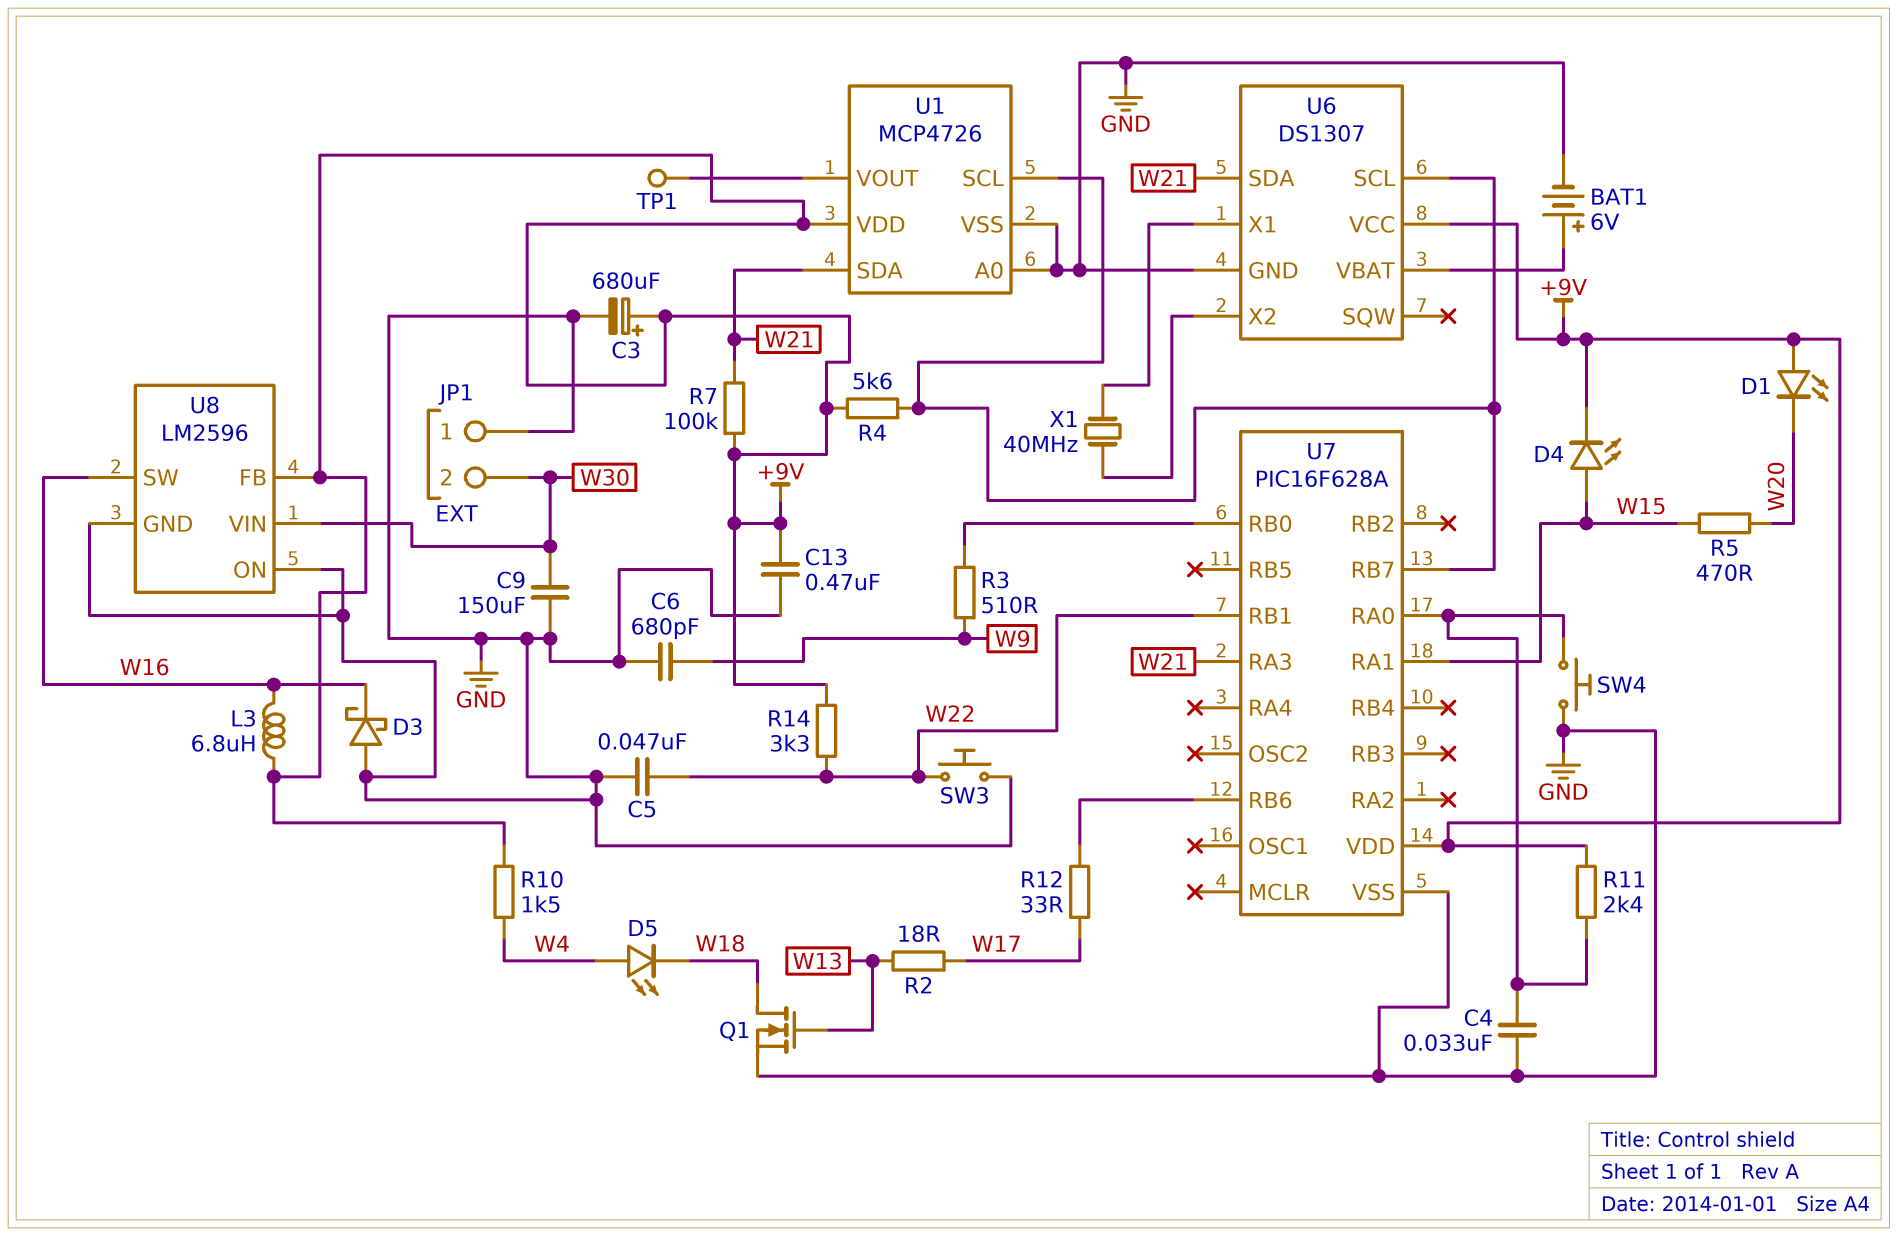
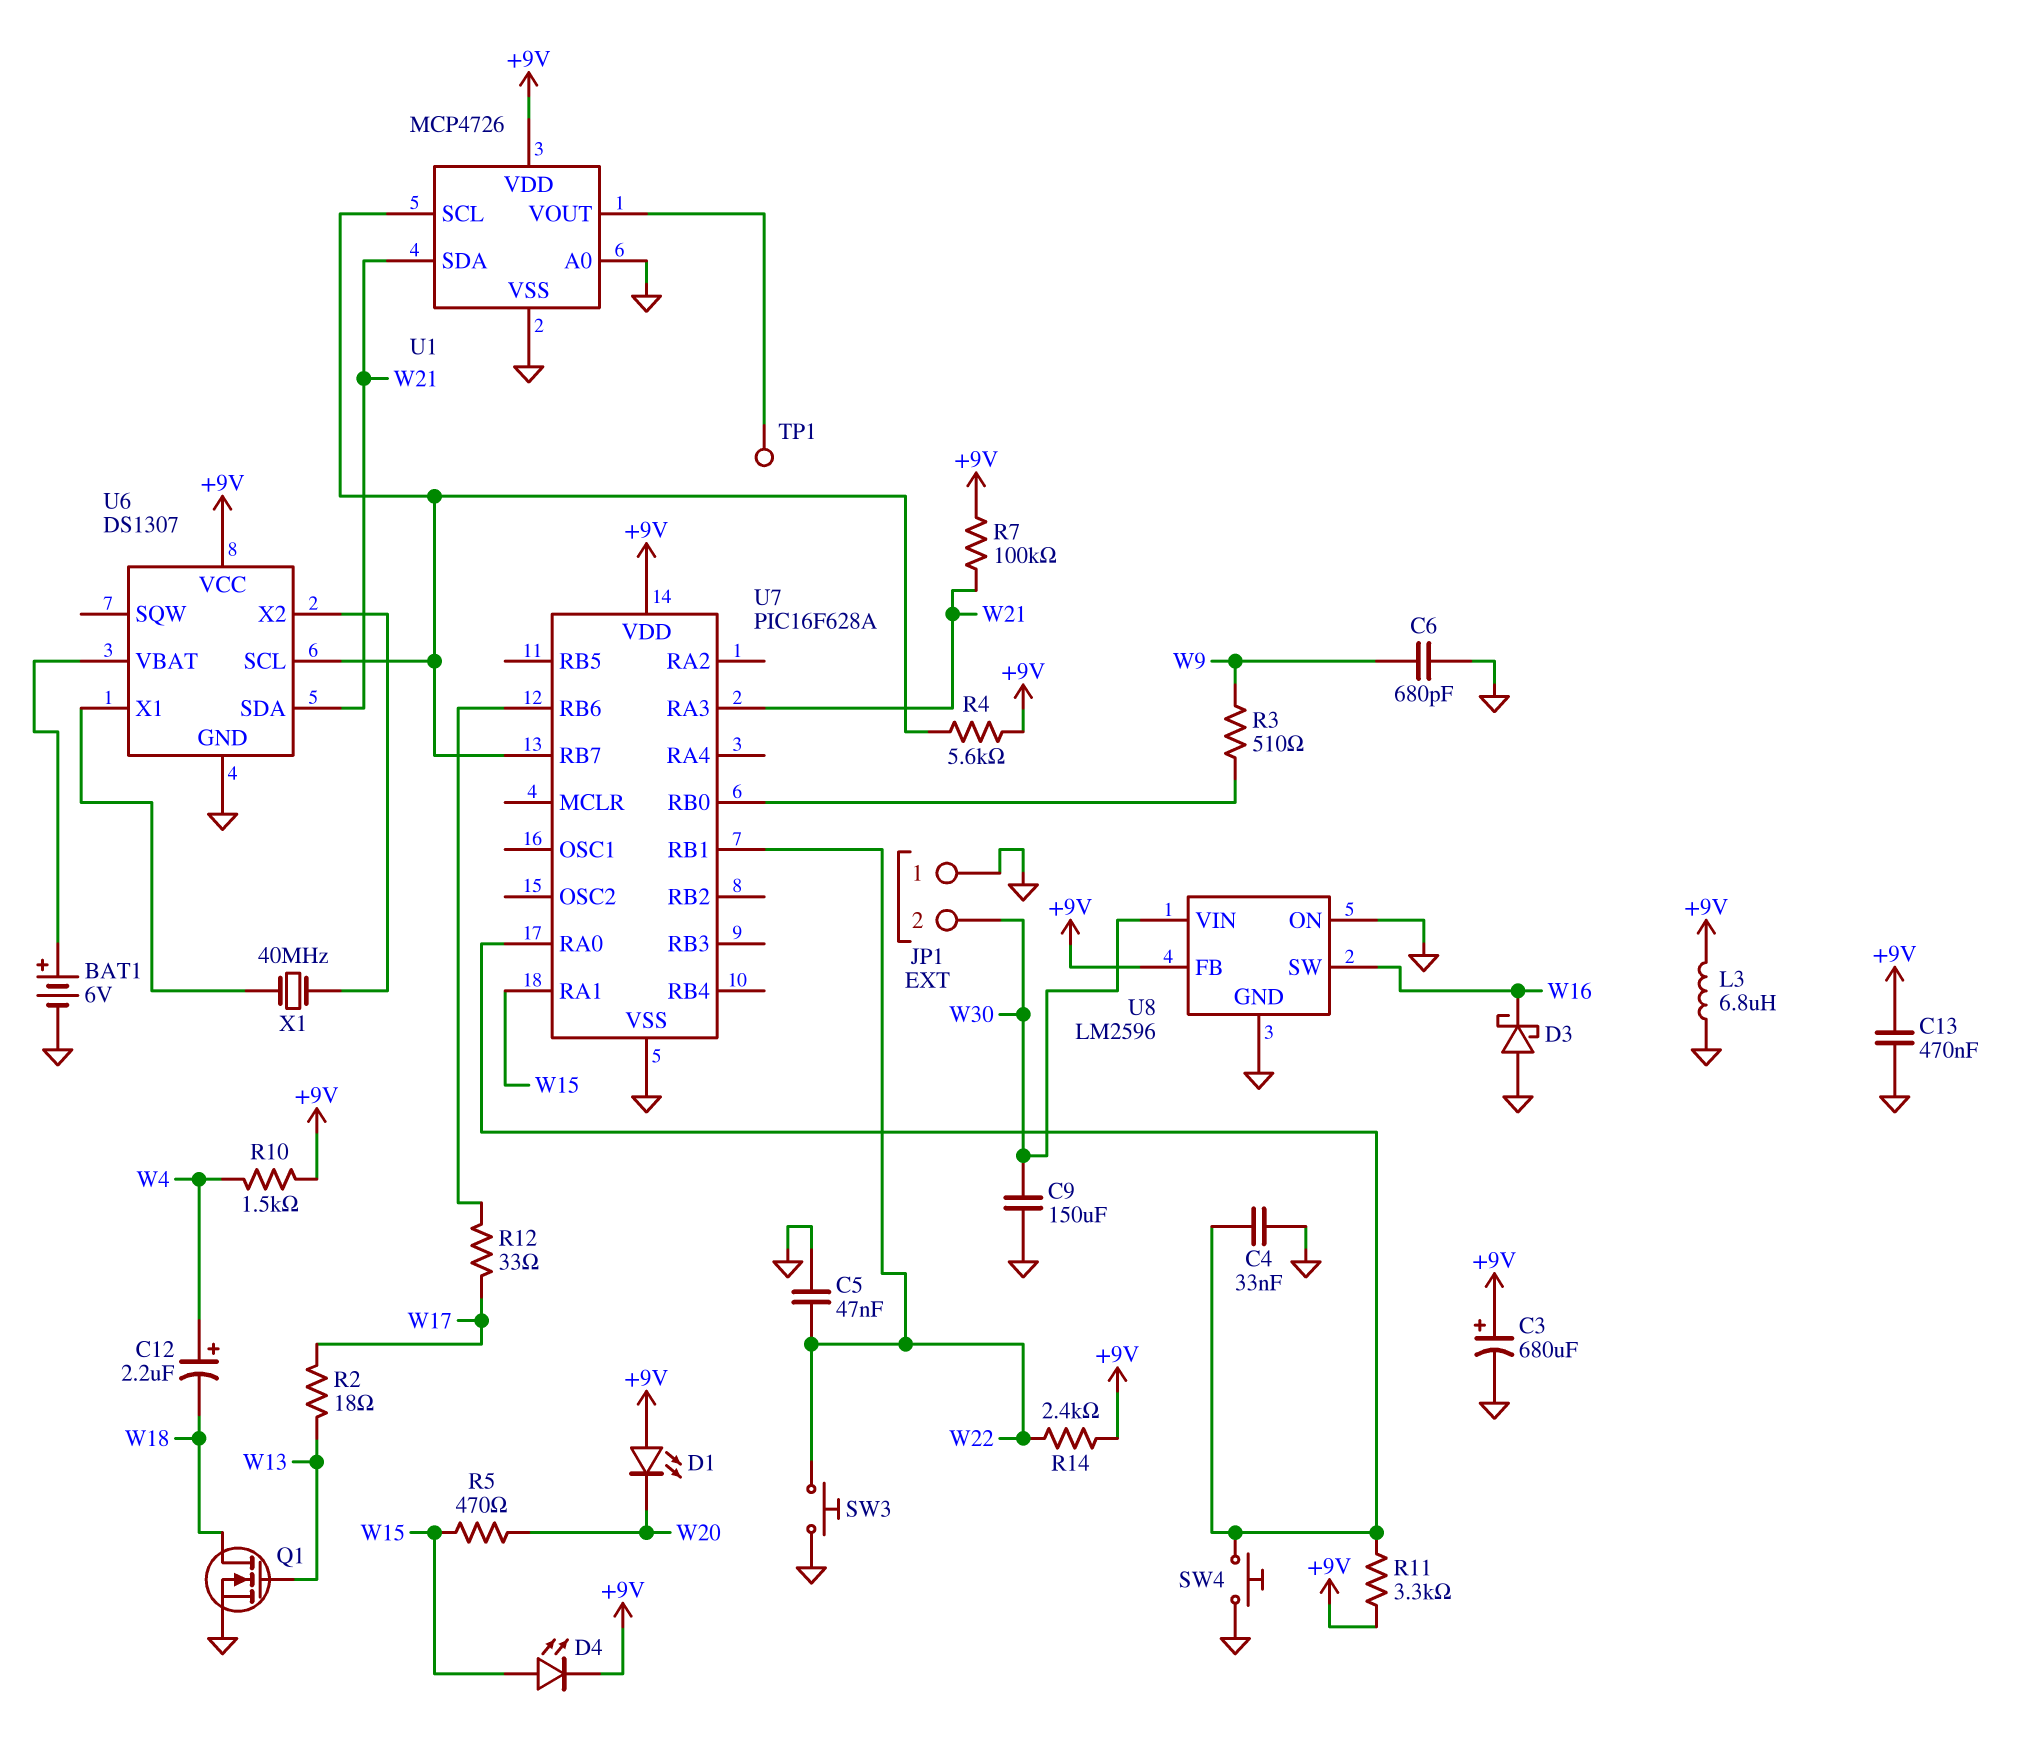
C12: none -> 2.2uF (plus W4, minus W18)
D5: LED (A W4, K W18) -> none
L3: 6.8uH (+9V, W16) -> 6.8uH (+9V, GND)
R11: 2.4k (+9V, U7/RA0) -> 3.3k (+9V, U7/RA0)
R14: 3.3k (+9V, W22) -> 2.4k (+9V, W22)

